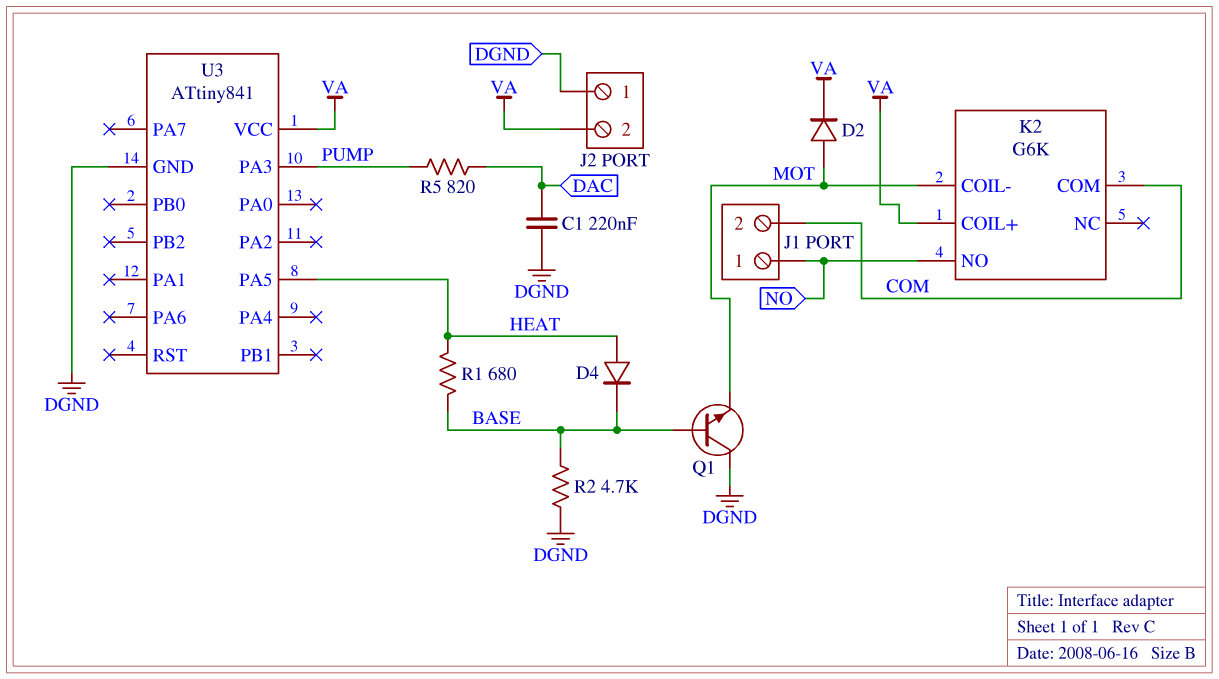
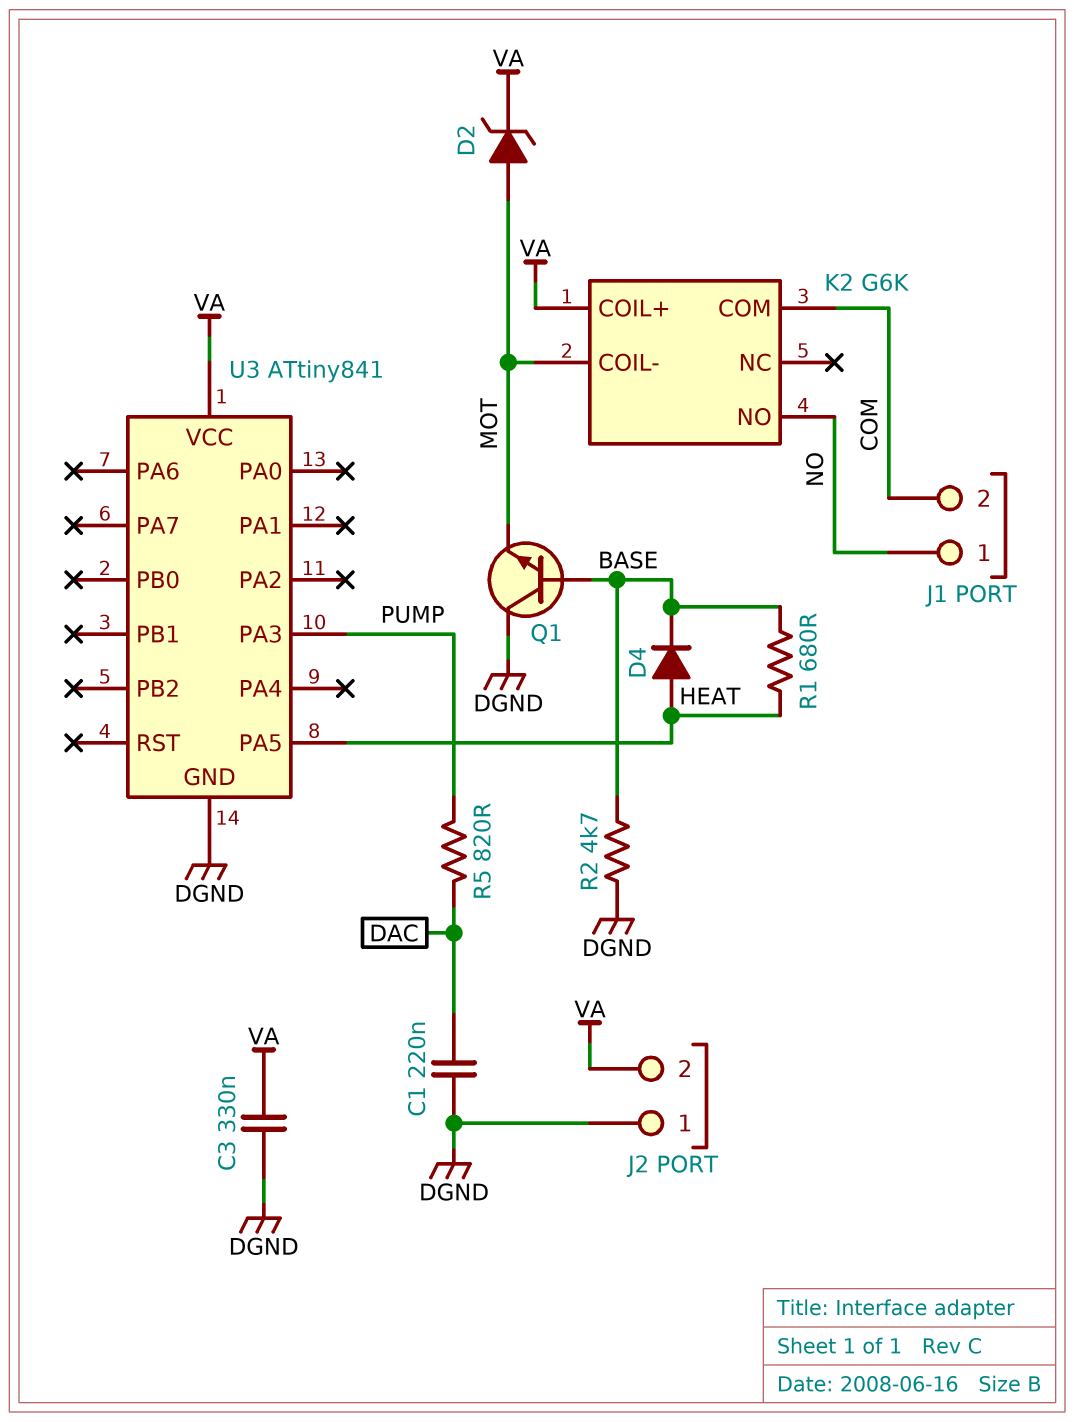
C3: none -> 330nF (DGND, VA)
D2: diode (A MOT, K VA) -> zener (A MOT, K VA)

